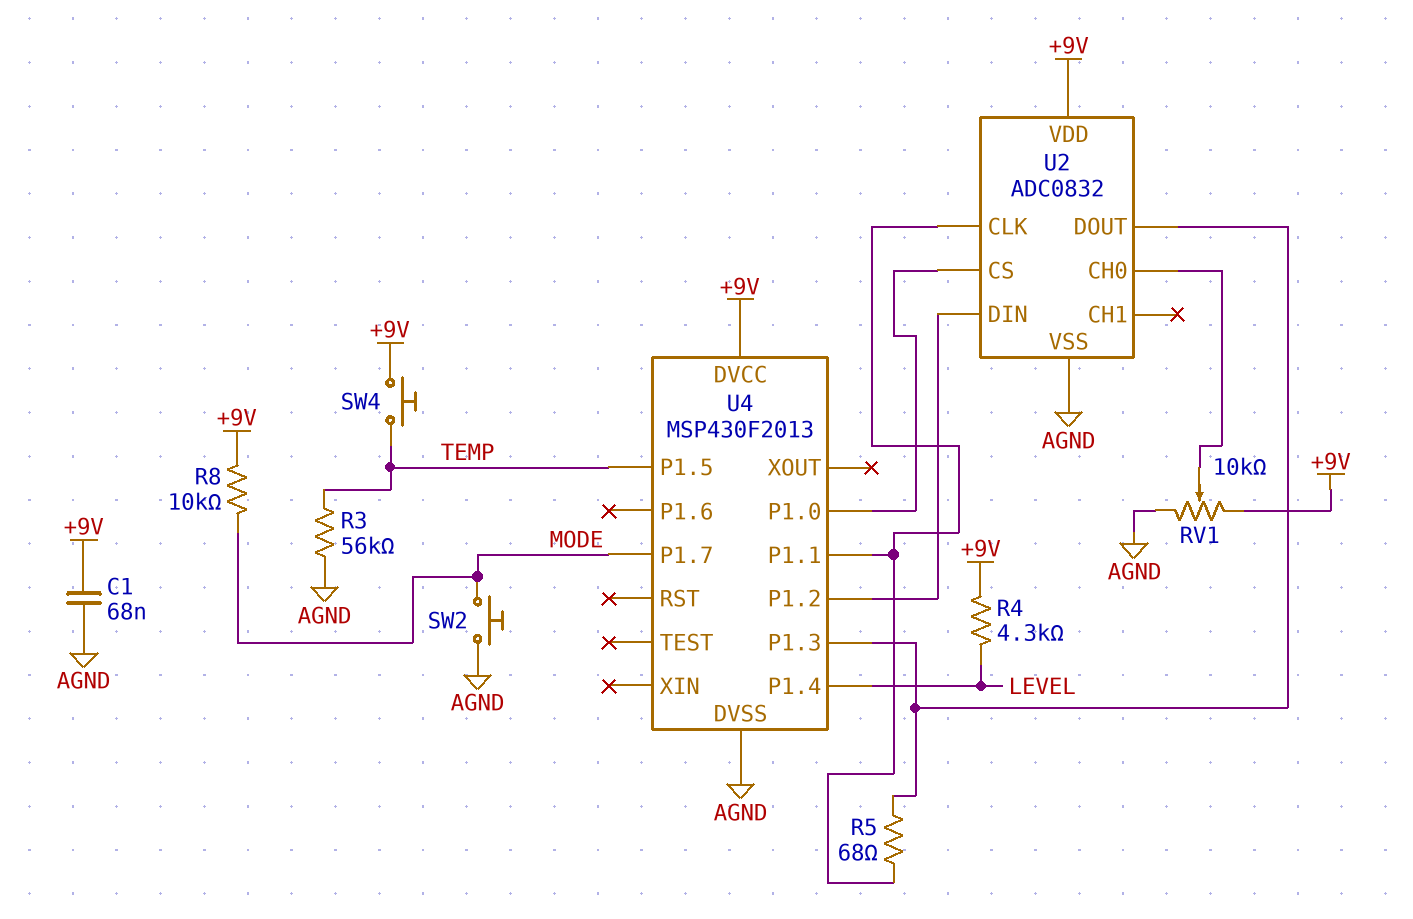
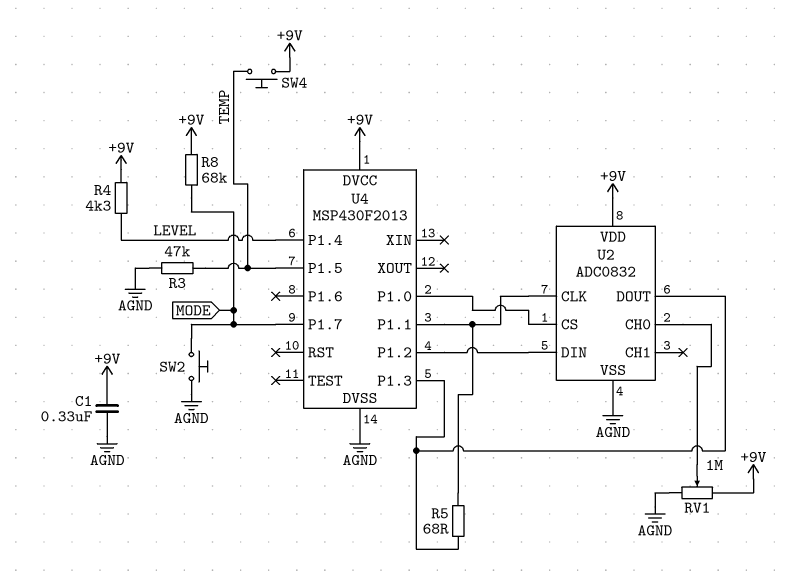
C1: 68nF (+9V, AGND) -> 330nF (+9V, AGND)
R3: 56k (AGND, TEMP) -> 47k (AGND, TEMP)
R8: 10k (+9V, MODE) -> 68k (+9V, MODE)
RV1: 10k (+9V, AGND, wiper U2/CH0) -> 1M (+9V, AGND, wiper U2/CH0)

